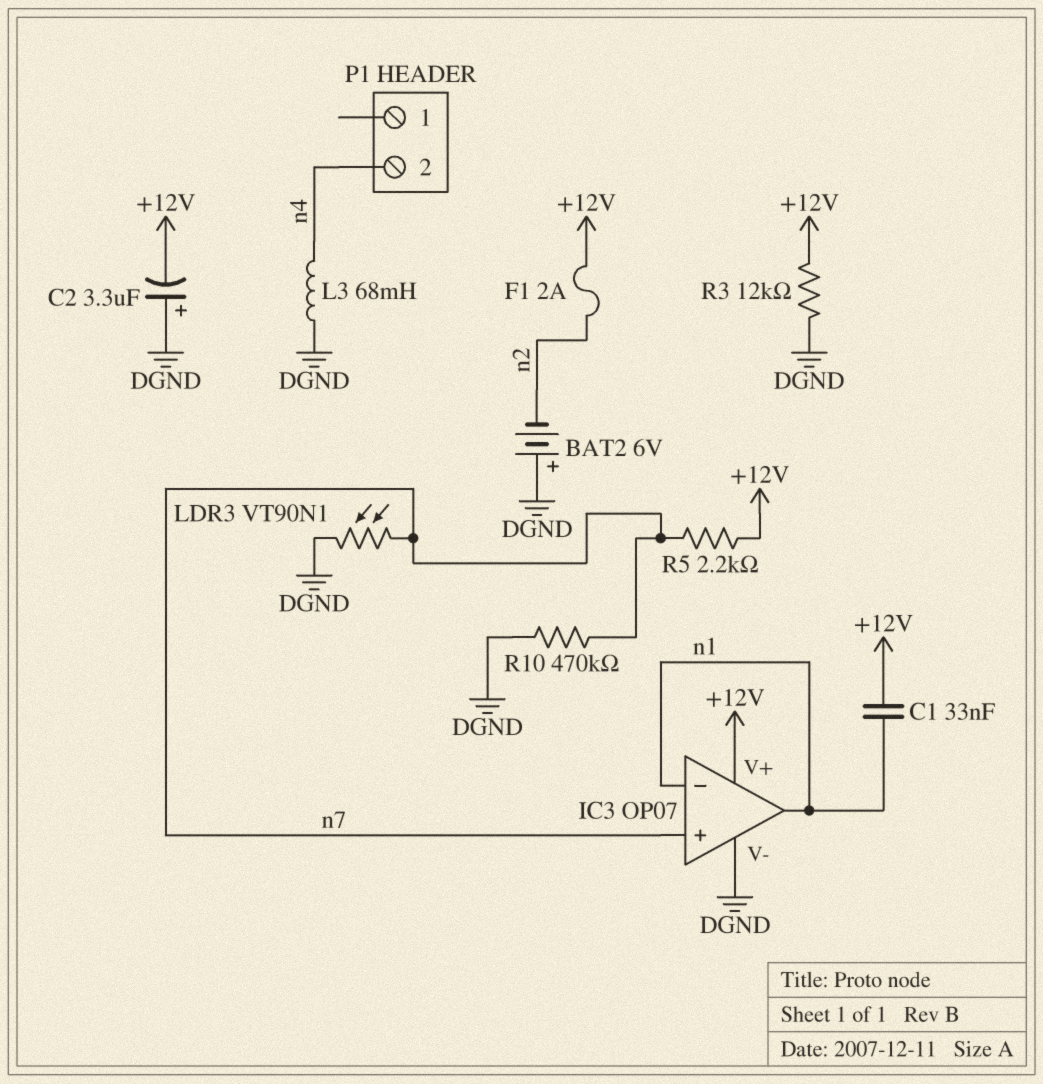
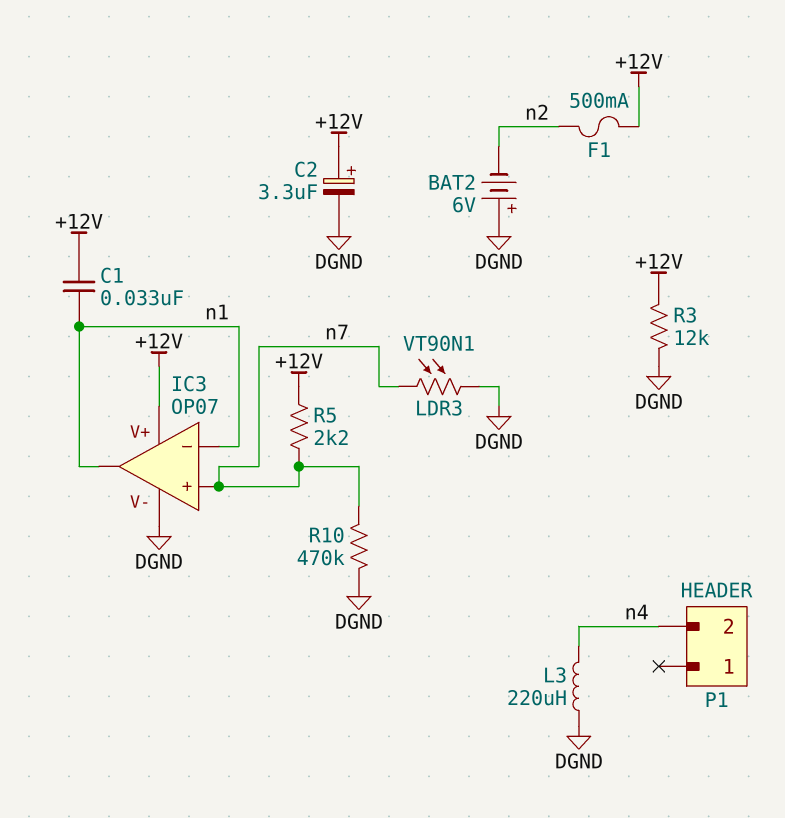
C2: 3.3uF (plus DGND, minus +12V) -> 3.3uF (plus +12V, minus DGND)
F1: 2A (+12V, n2) -> 500mA (+12V, n2)
L3: 68mH (DGND, n4) -> 220uH (DGND, n4)

